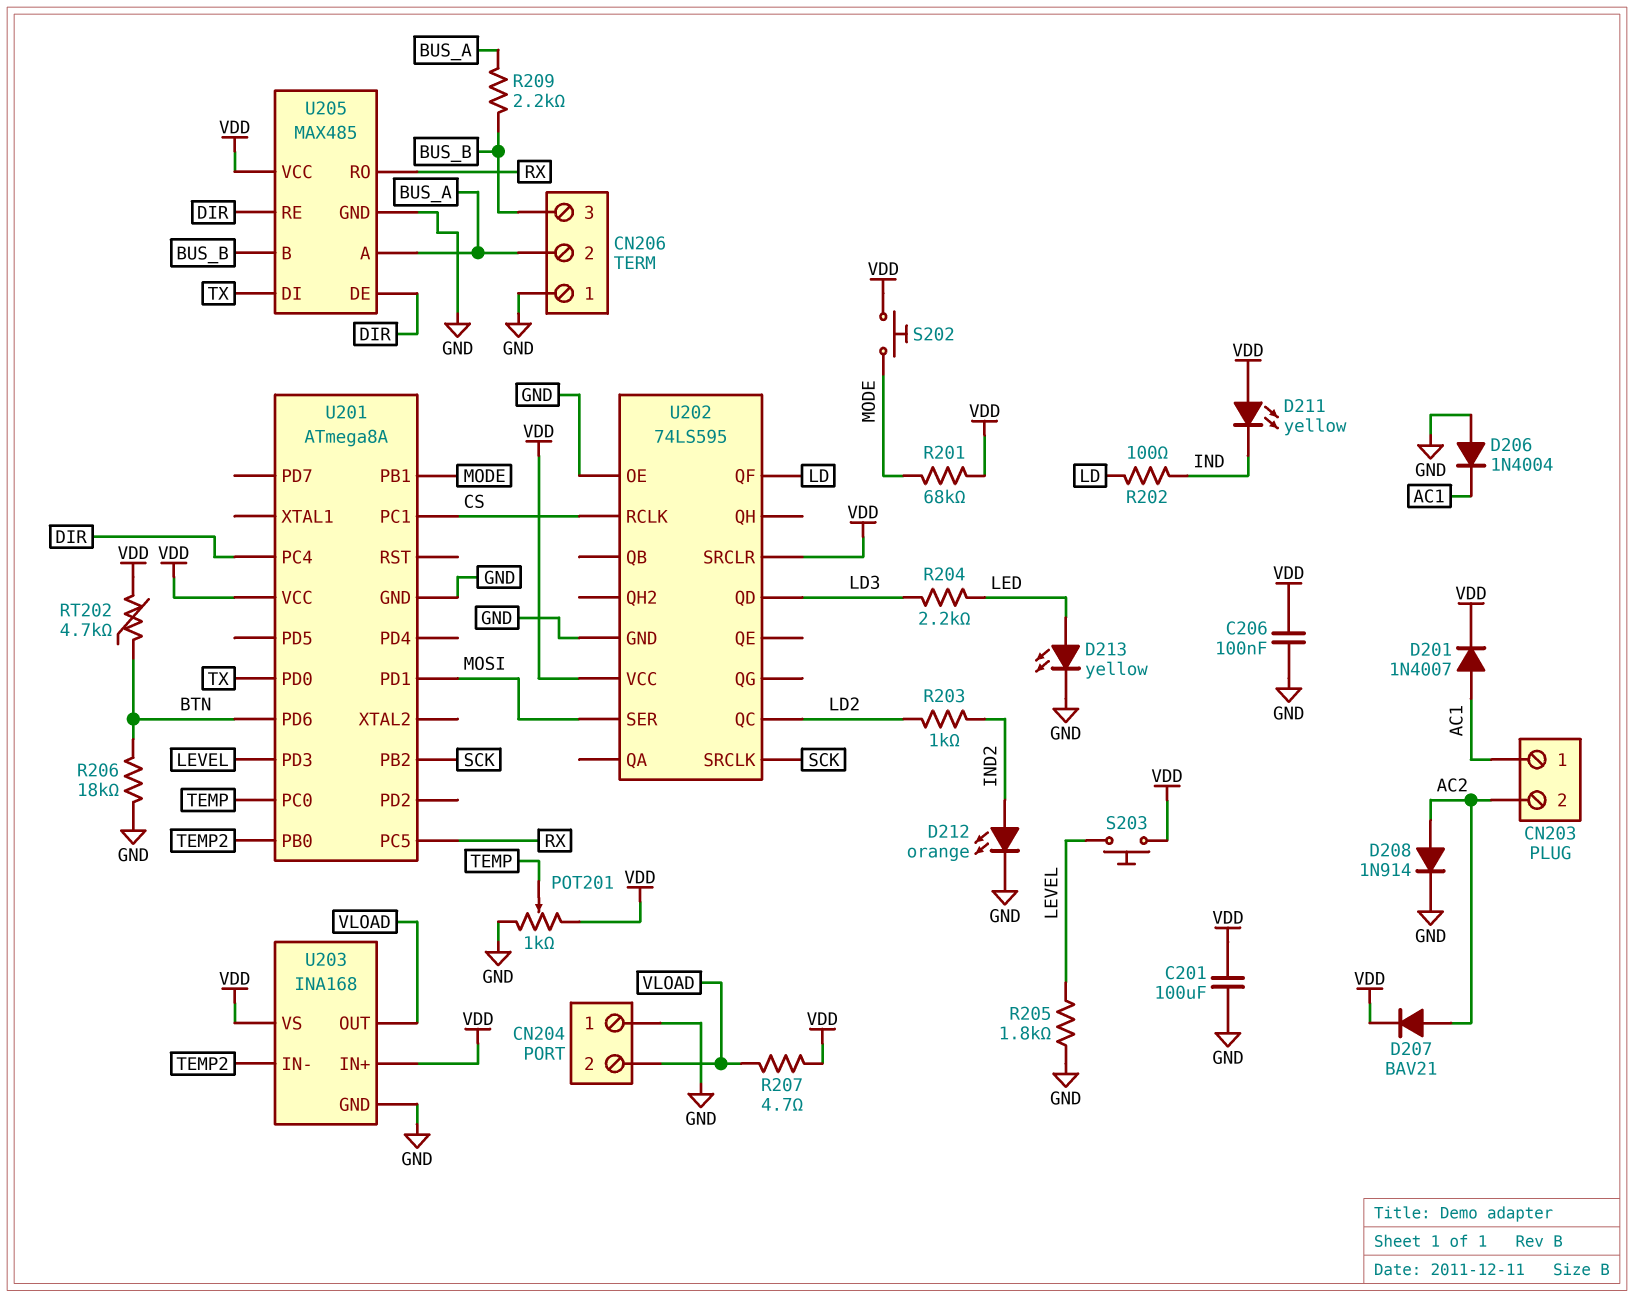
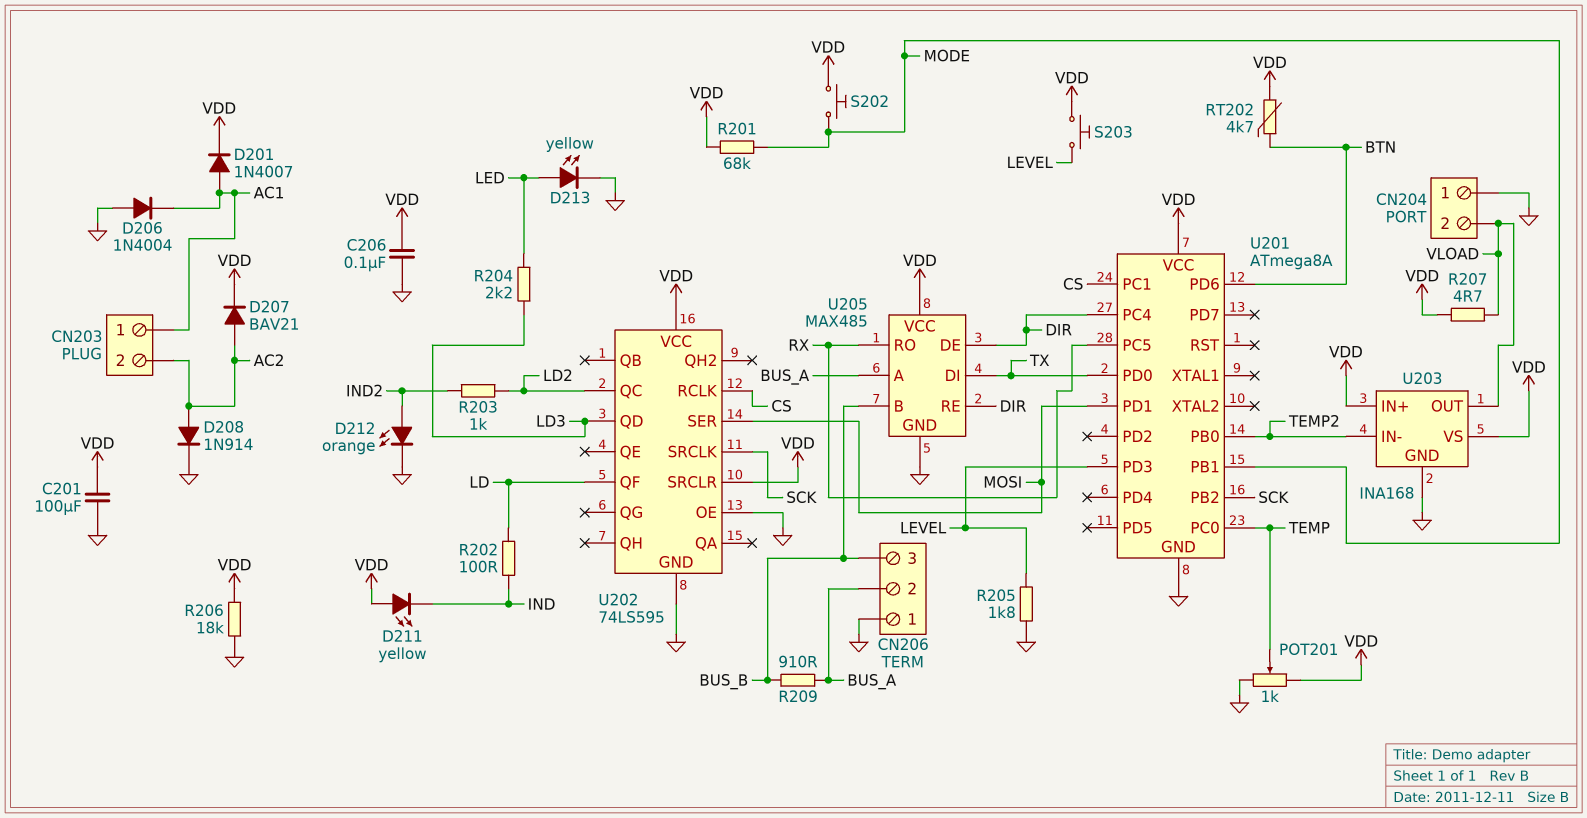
R206: 18k (BTN, GND) -> 18k (GND, VDD)
R209: 2.2k (BUS_A, BUS_B) -> 910 (BUS_A, BUS_B)

